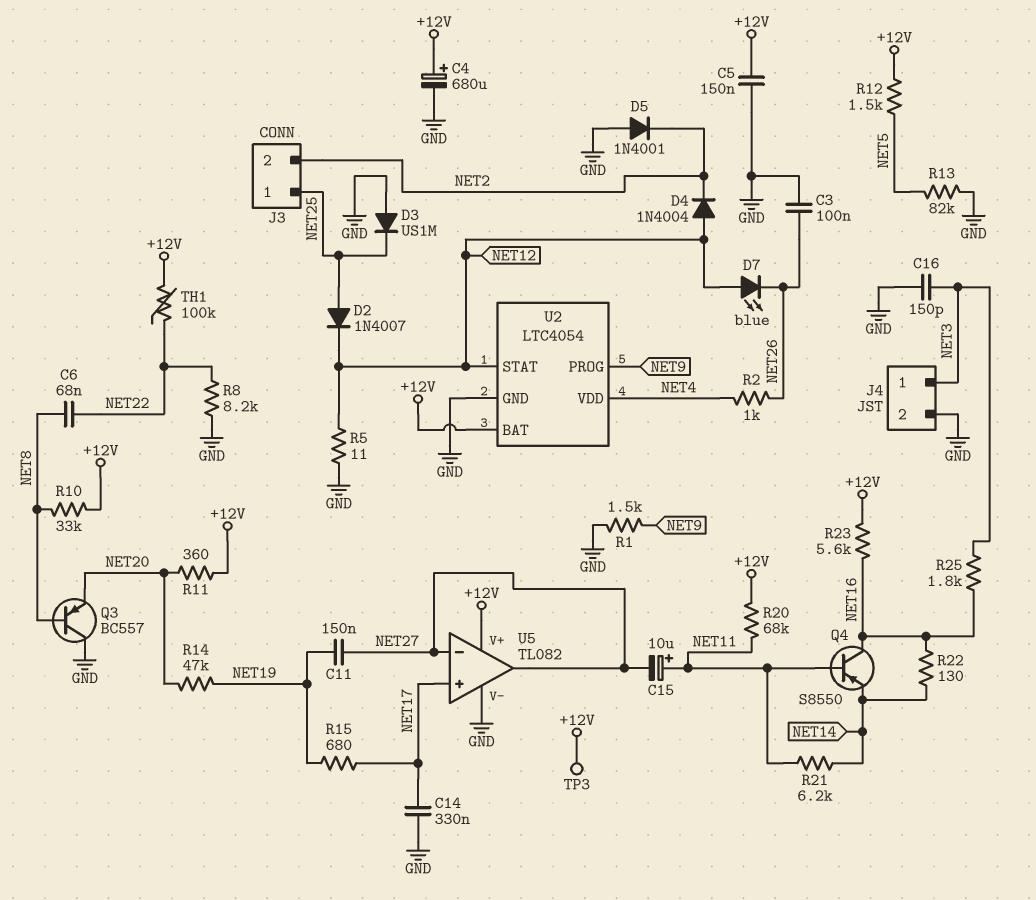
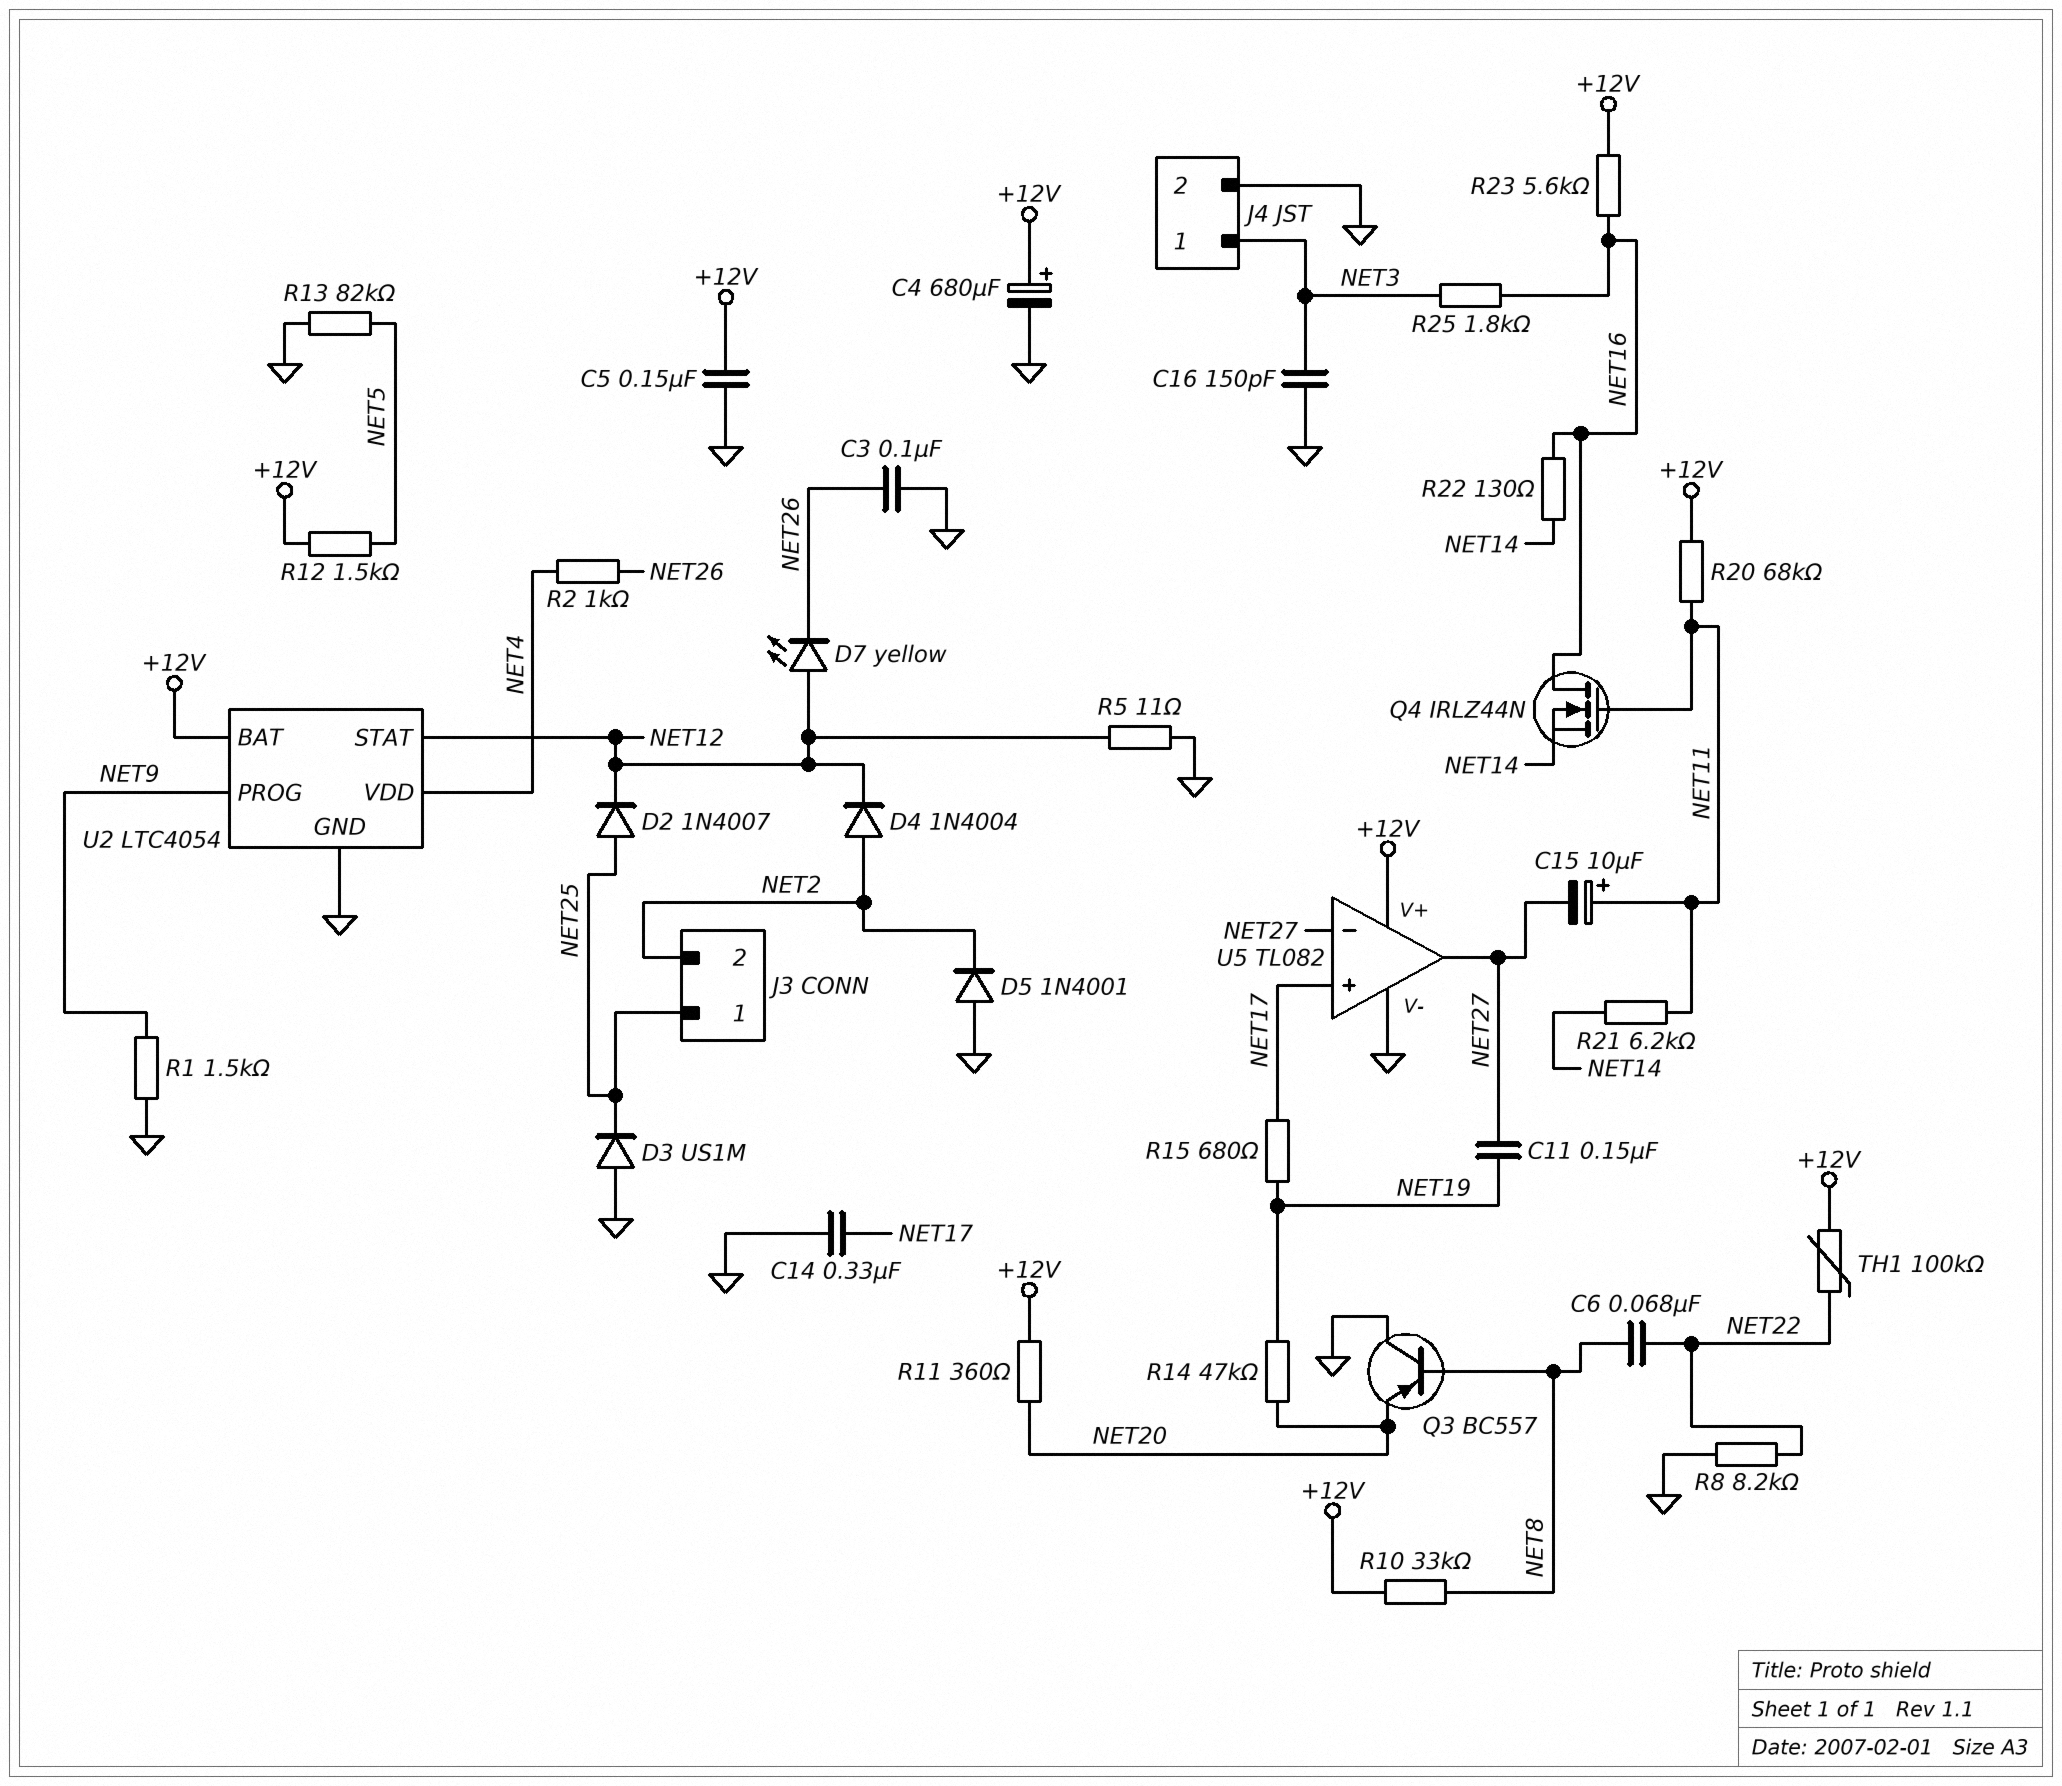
D4: diode 1N4004 (A NET12, K NET2) -> diode 1N4004 (A NET2, K NET12)
D7: LED blue (A NET12, K NET26) -> LED yellow (A NET12, K NET26)
Q4: PNP S8550 (B NET11, C NET16, E NET14) -> NMOS IRLZ44N (G NET11, D NET16, S NET14)
TP3: test point (+12V) -> none

